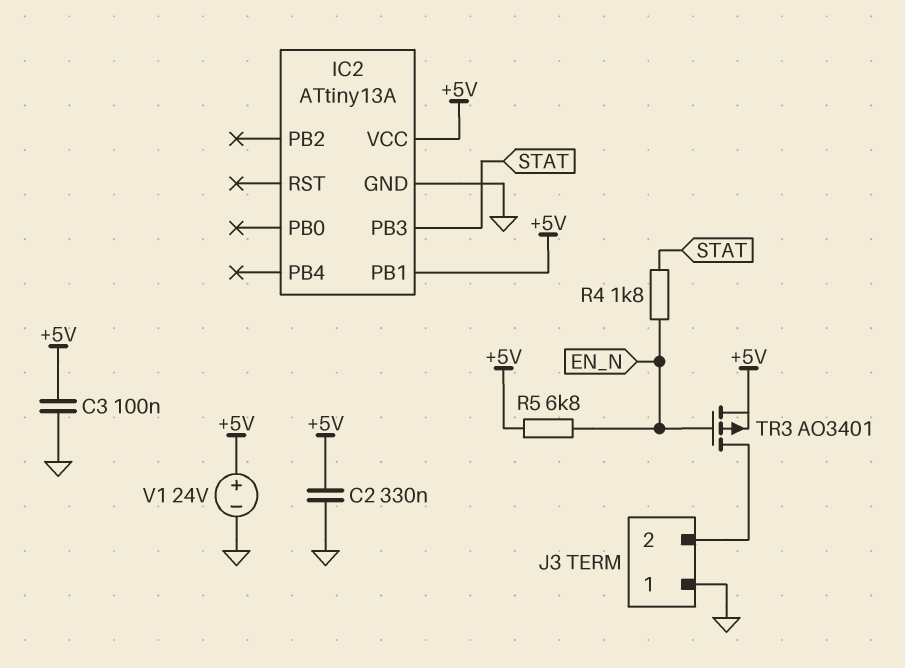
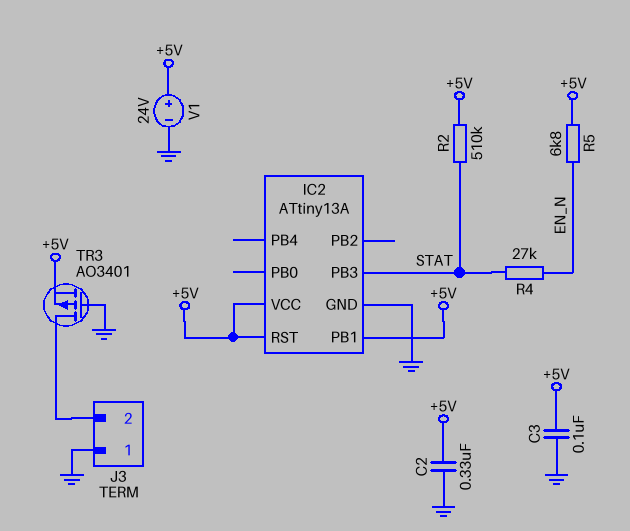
IC2 pin RST: none -> +5V
R2: none -> 510k (+5V, STAT)
R4: 1.8k (EN_N, STAT) -> 27k (EN_N, STAT)
TR3: PMOS AO3401 (G EN_N, D J3/2, S +5V) -> PMOS AO3401 (G GND, D J3/2, S +5V)

